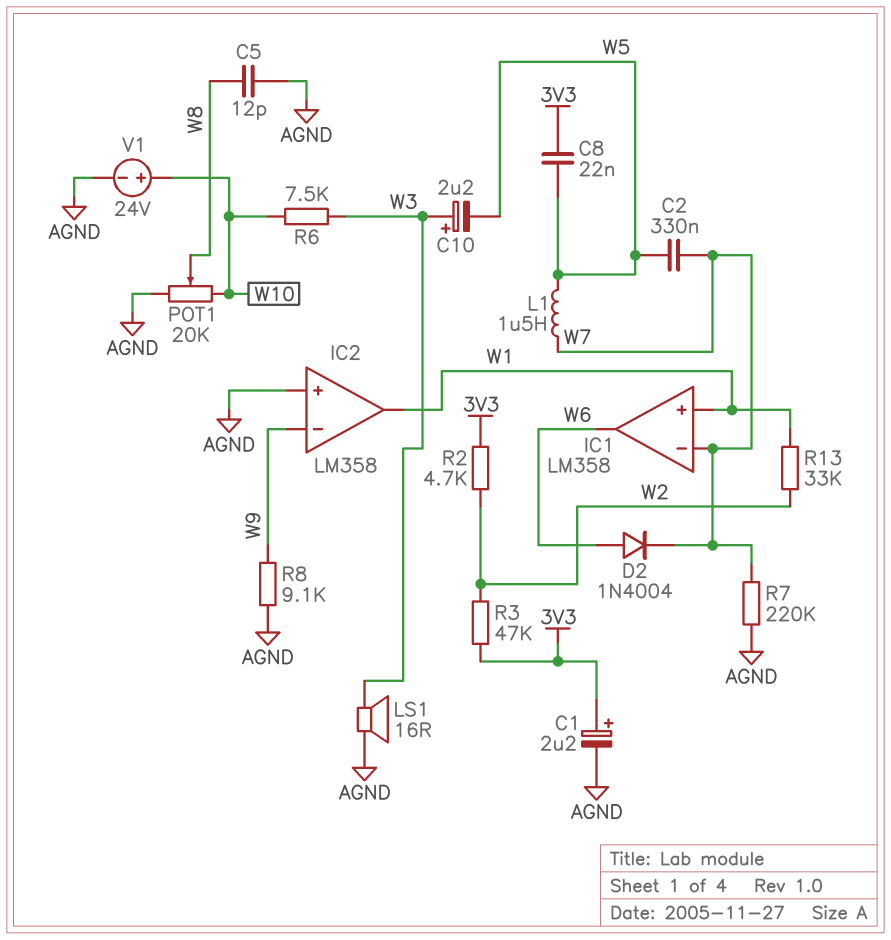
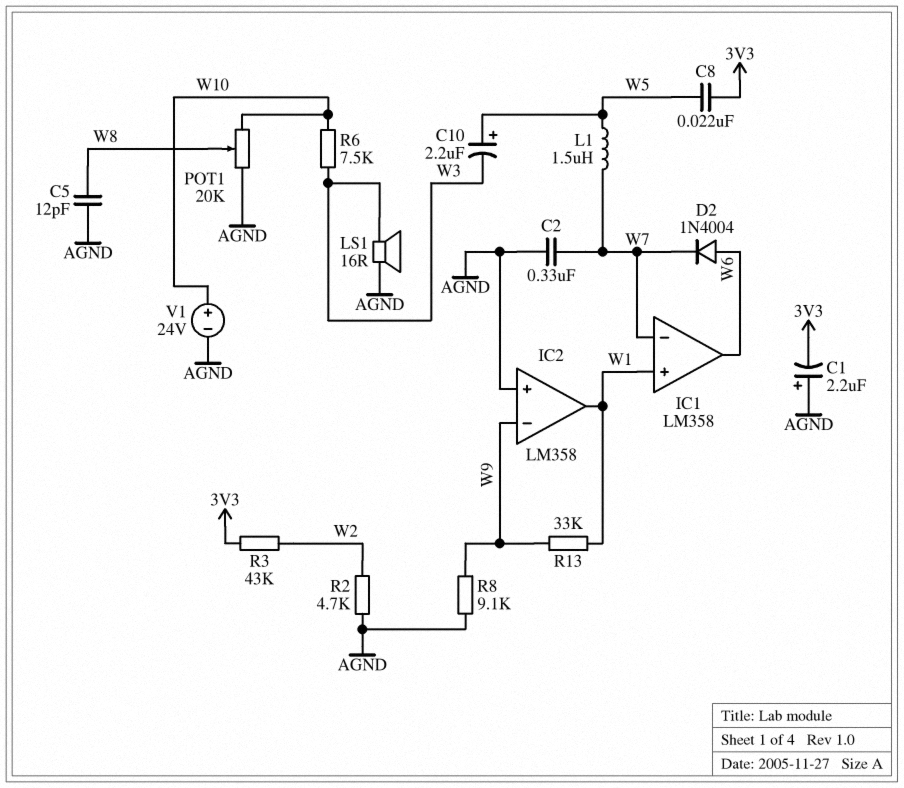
C1: 2.2uF (plus 3V3, minus AGND) -> 2.2uF (plus AGND, minus 3V3)
C2: 330nF (W5, W7) -> 330nF (AGND, W7)
C10: 2.2uF (plus W3, minus W5) -> 2.2uF (plus W5, minus W3)
R2: 4.7k (3V3, W2) -> 4.7k (AGND, W2)
R3: 47k (3V3, W2) -> 43k (3V3, W2)
R7: 220k (AGND, W7) -> none
R13: 33k (W1, W2) -> 33k (W1, W9)

